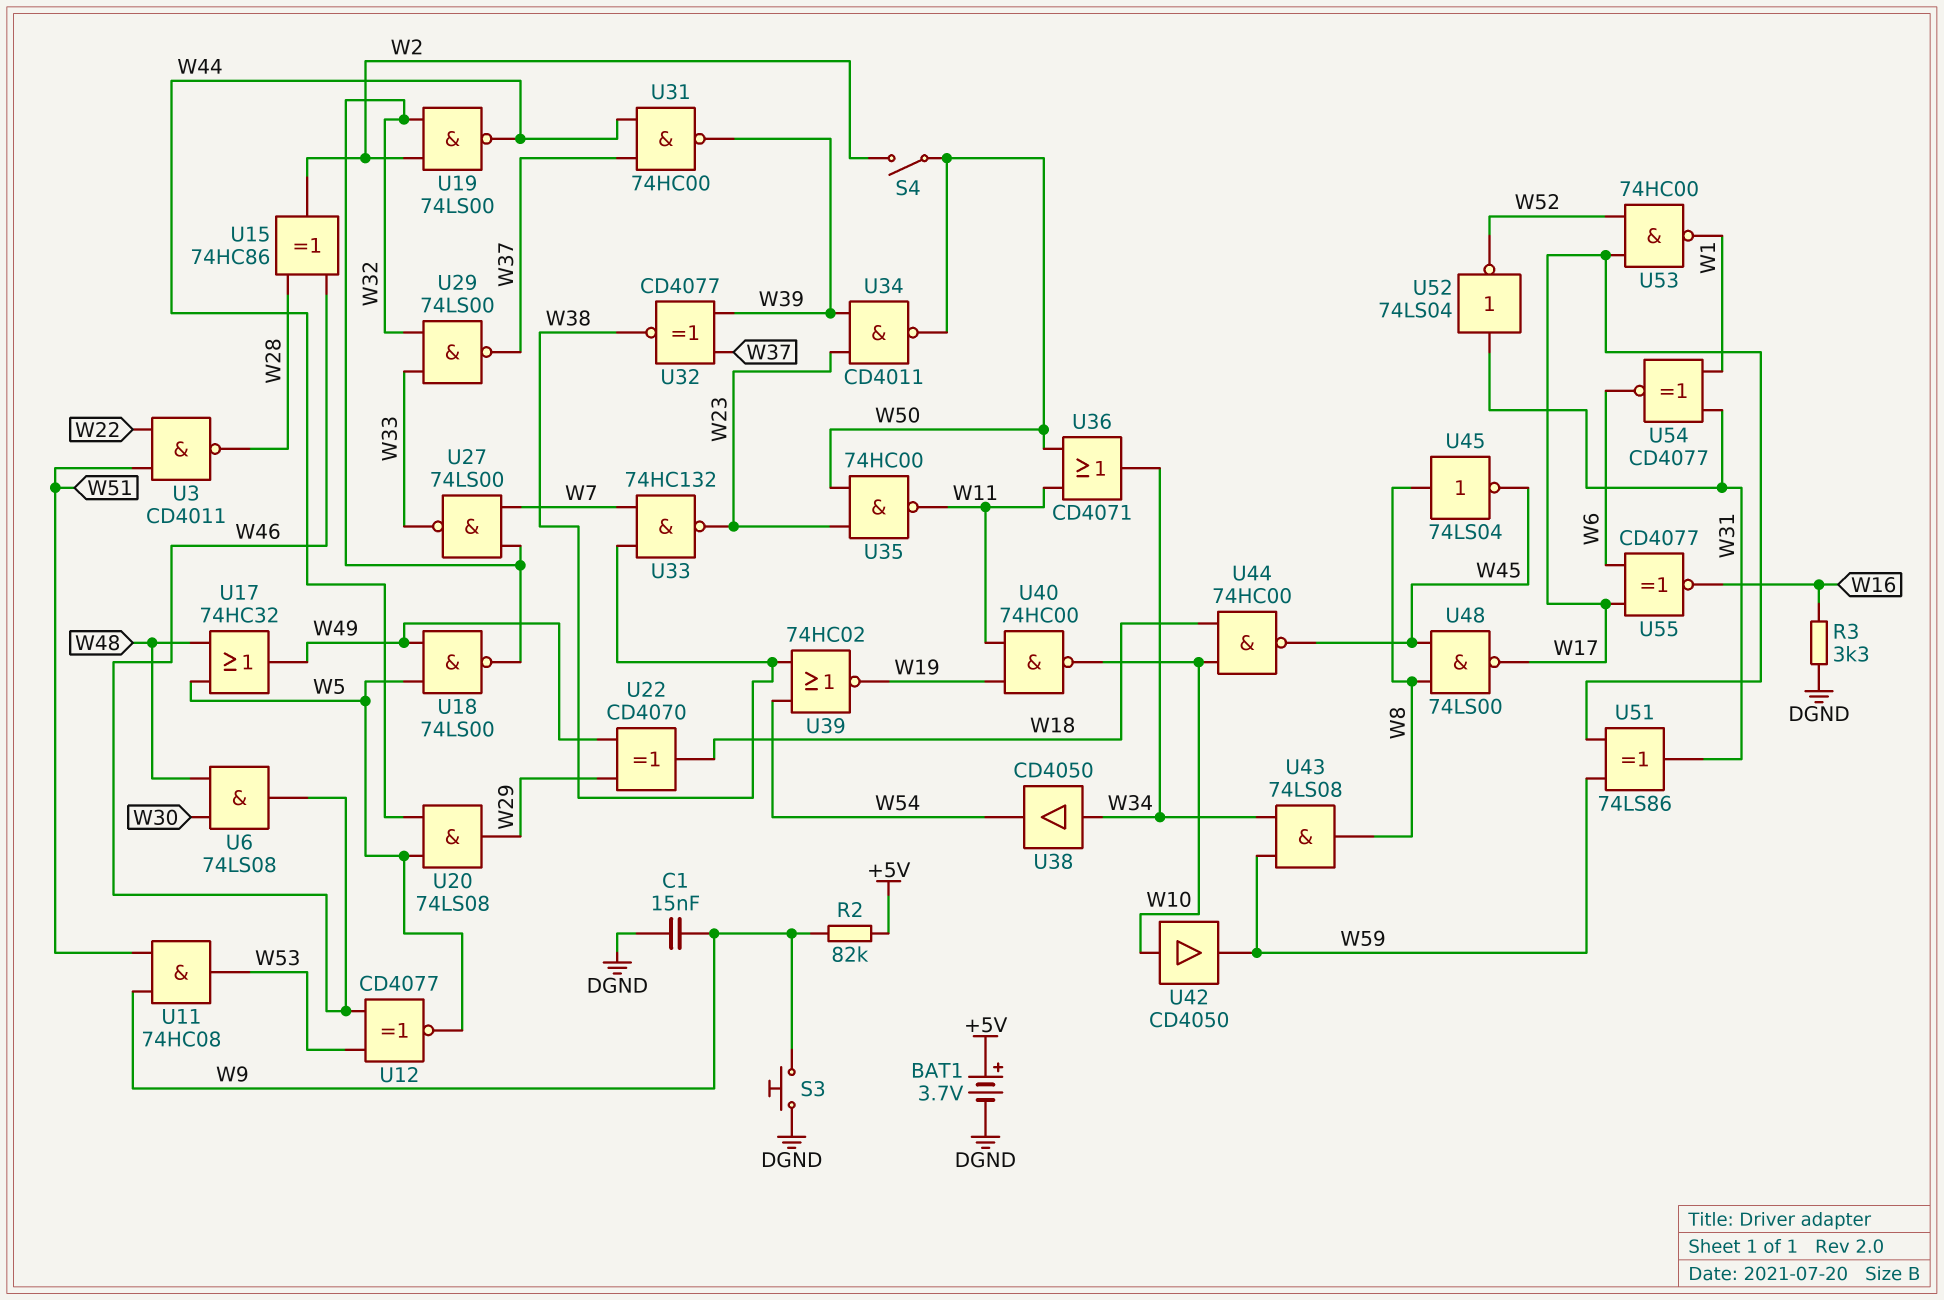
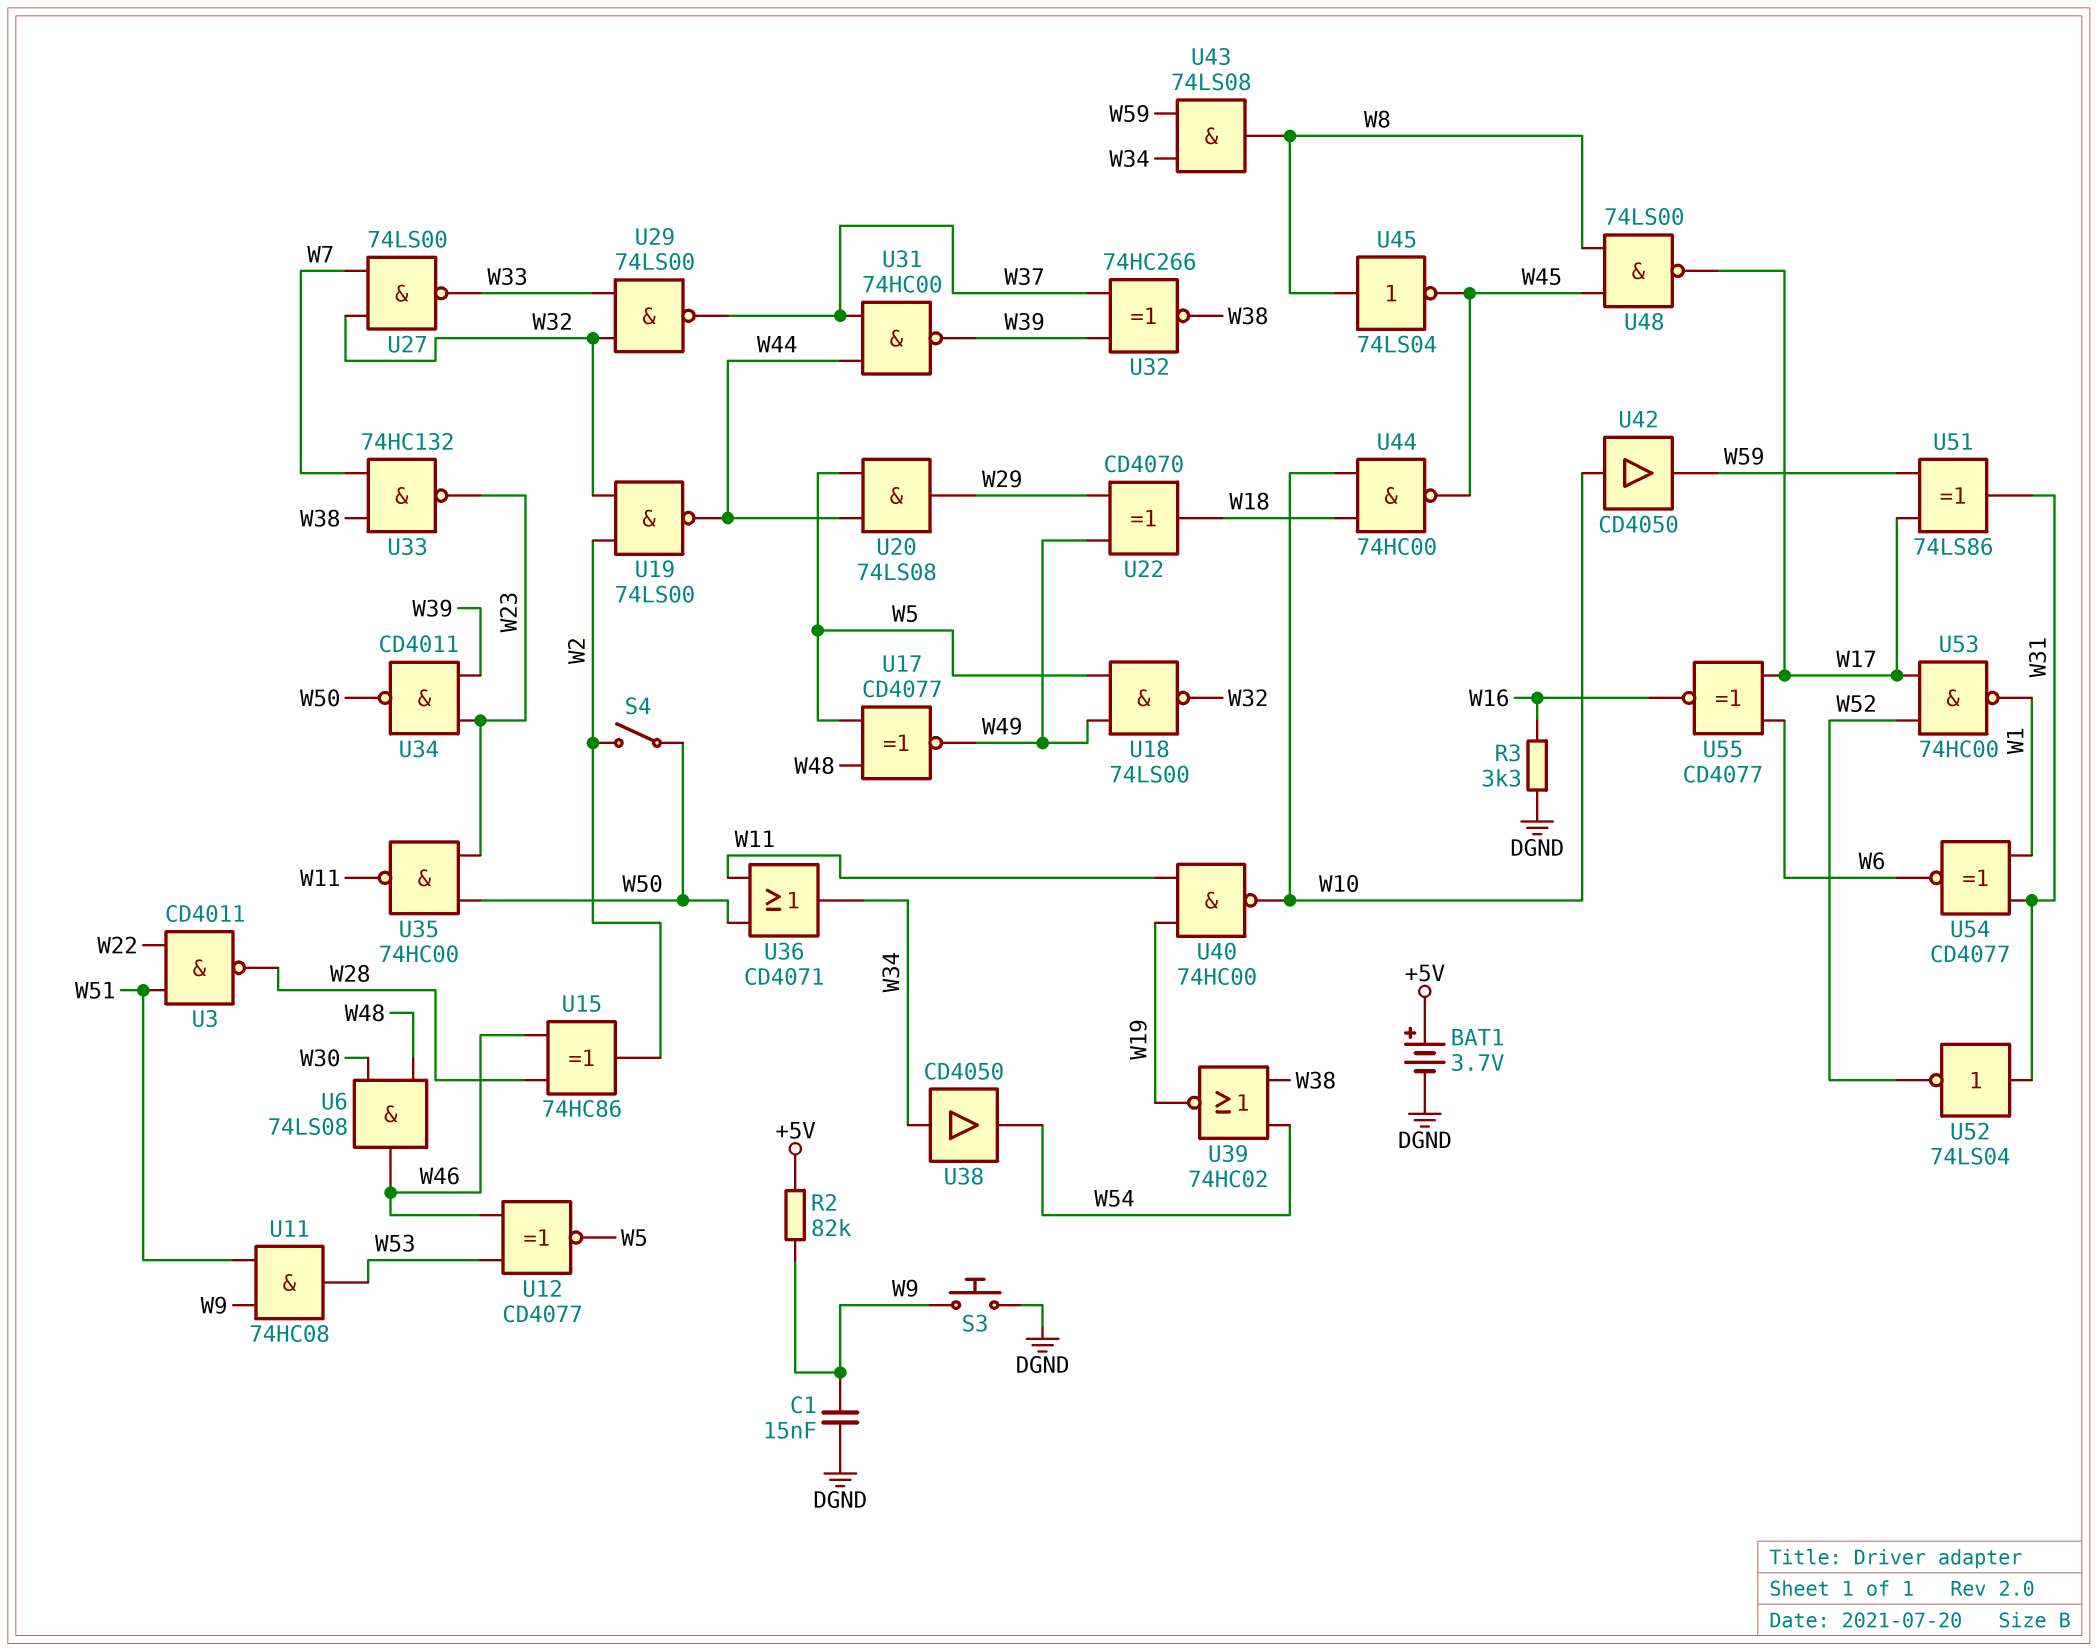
U17: OR 74HC32 (in W5, in W48, out W49) -> XNOR CD4077 (in W5, in W48, out W49)
U32: XNOR CD4077 (in W37, in W39, out W38) -> XNOR 74HC266 (in W37, in W39, out W38)

